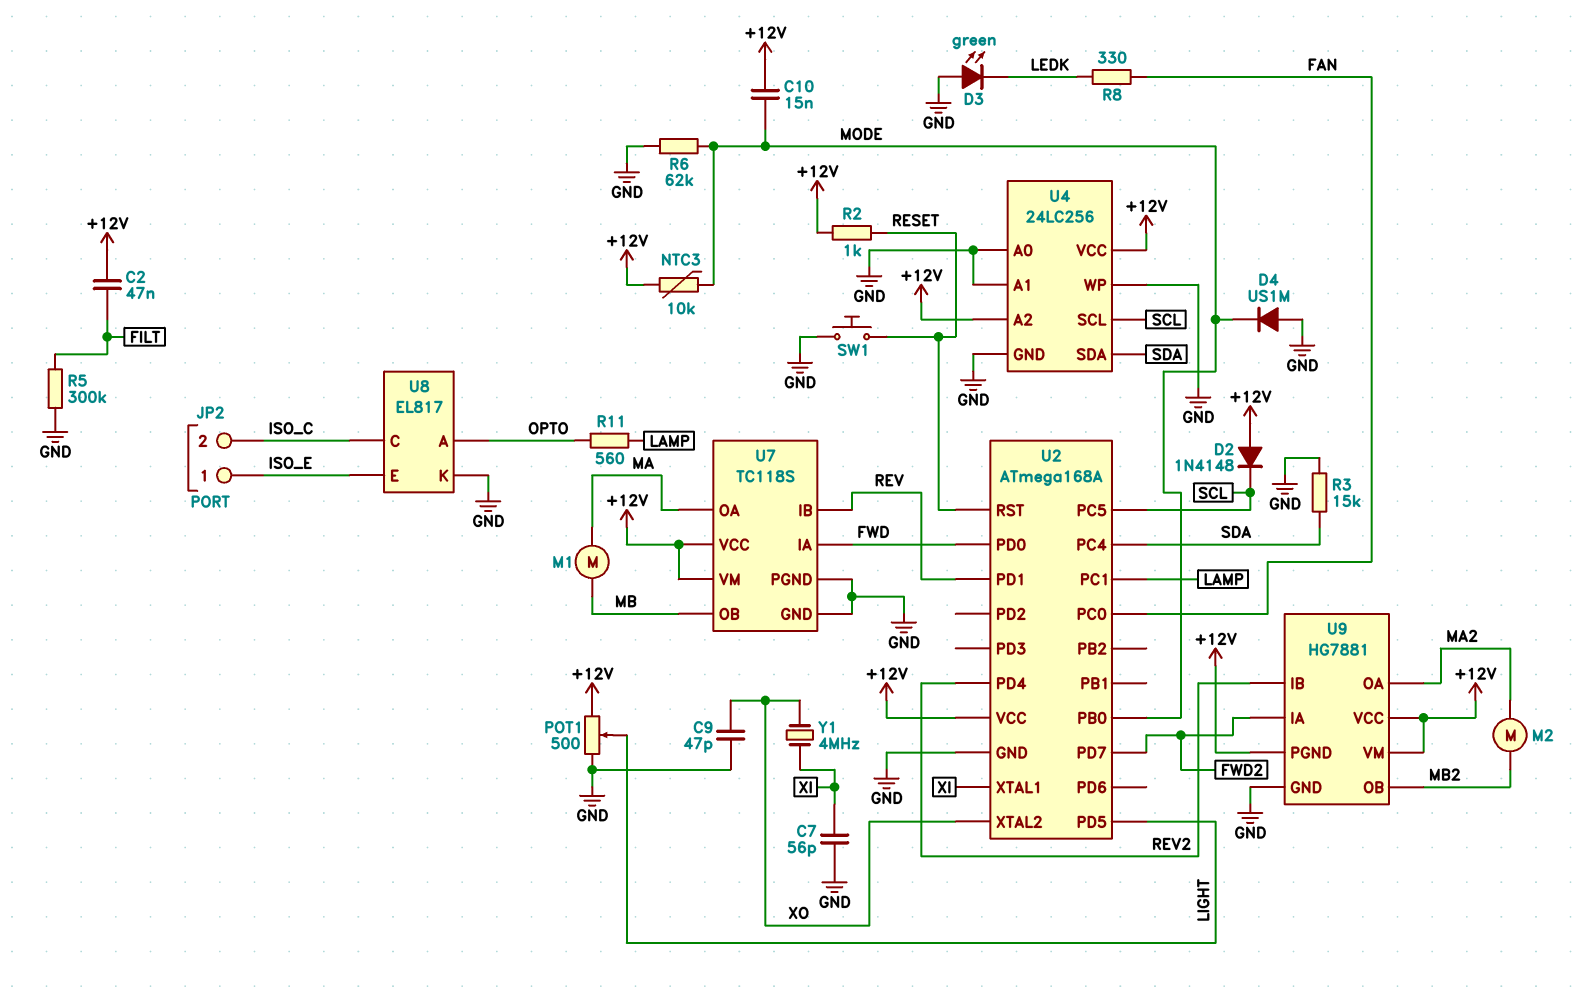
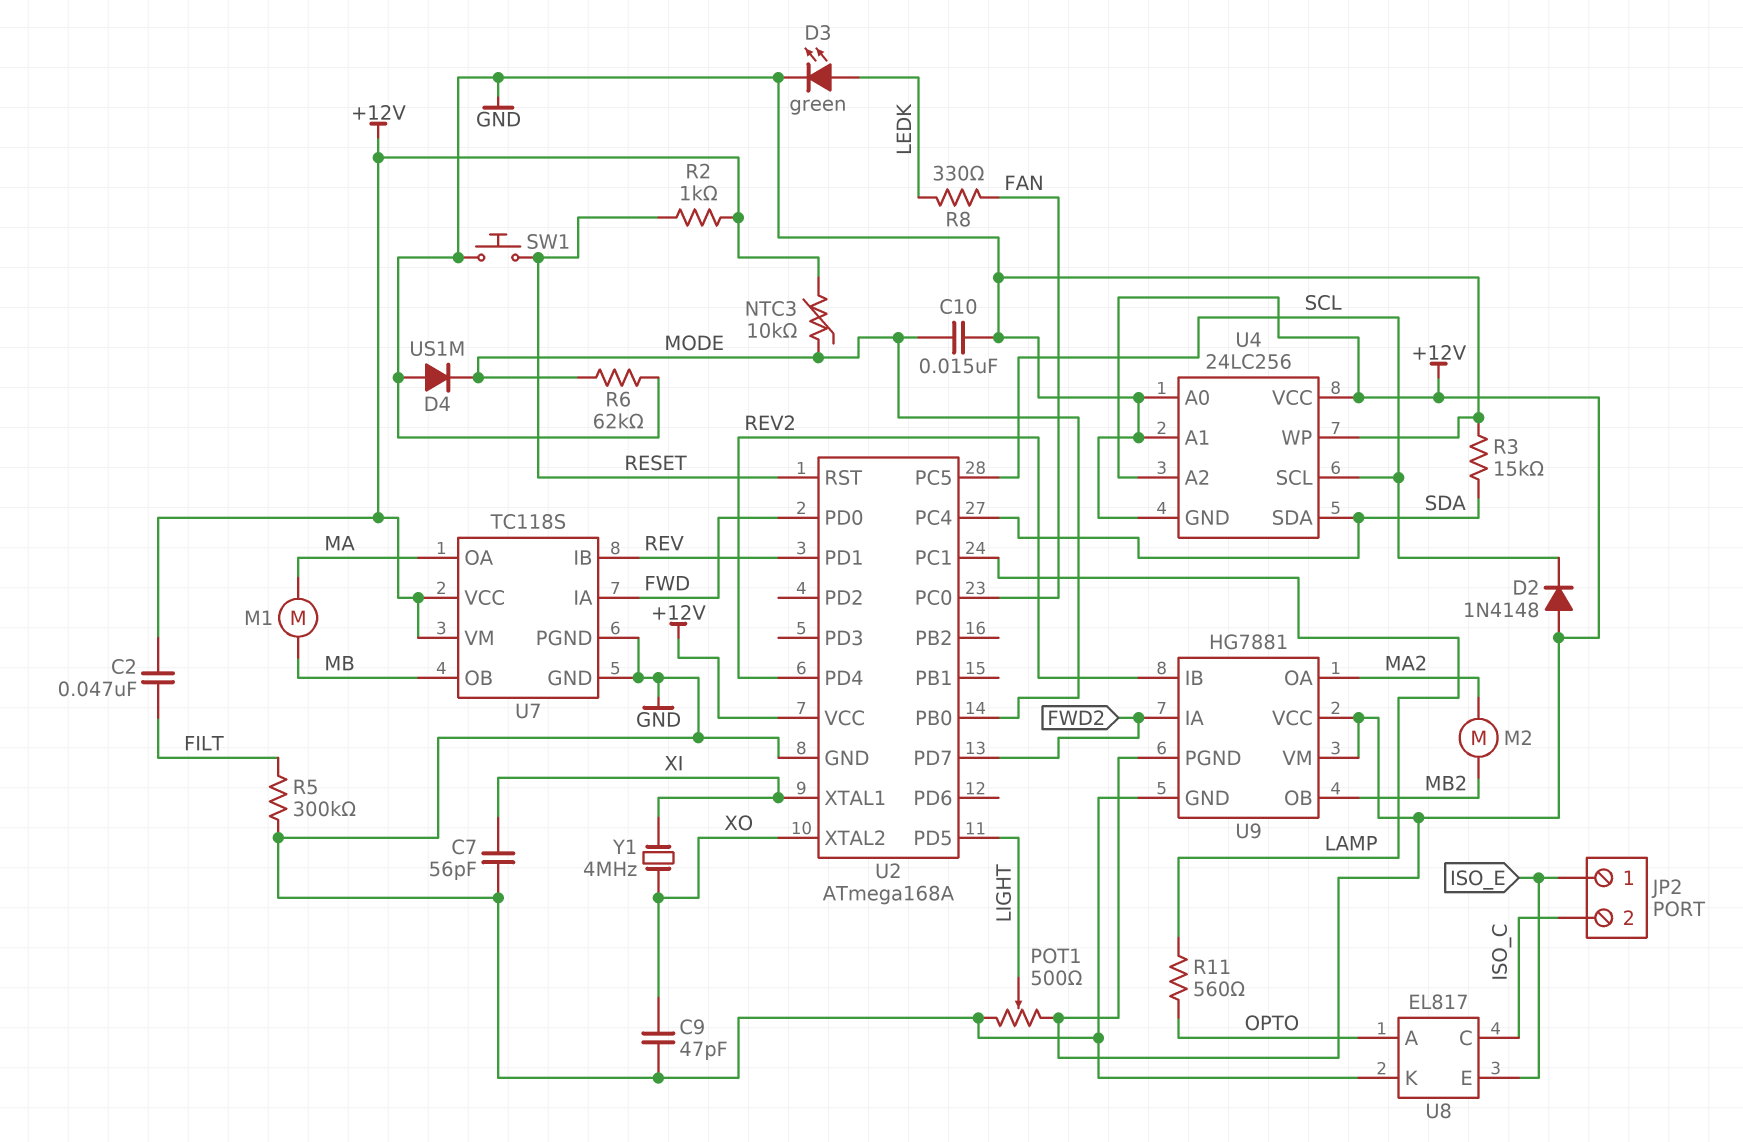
C10: 15nF (+12V, MODE) -> 15nF (GND, MODE)
D3: LED green (A GND, K LEDK) -> LED green (A LEDK, K GND)

